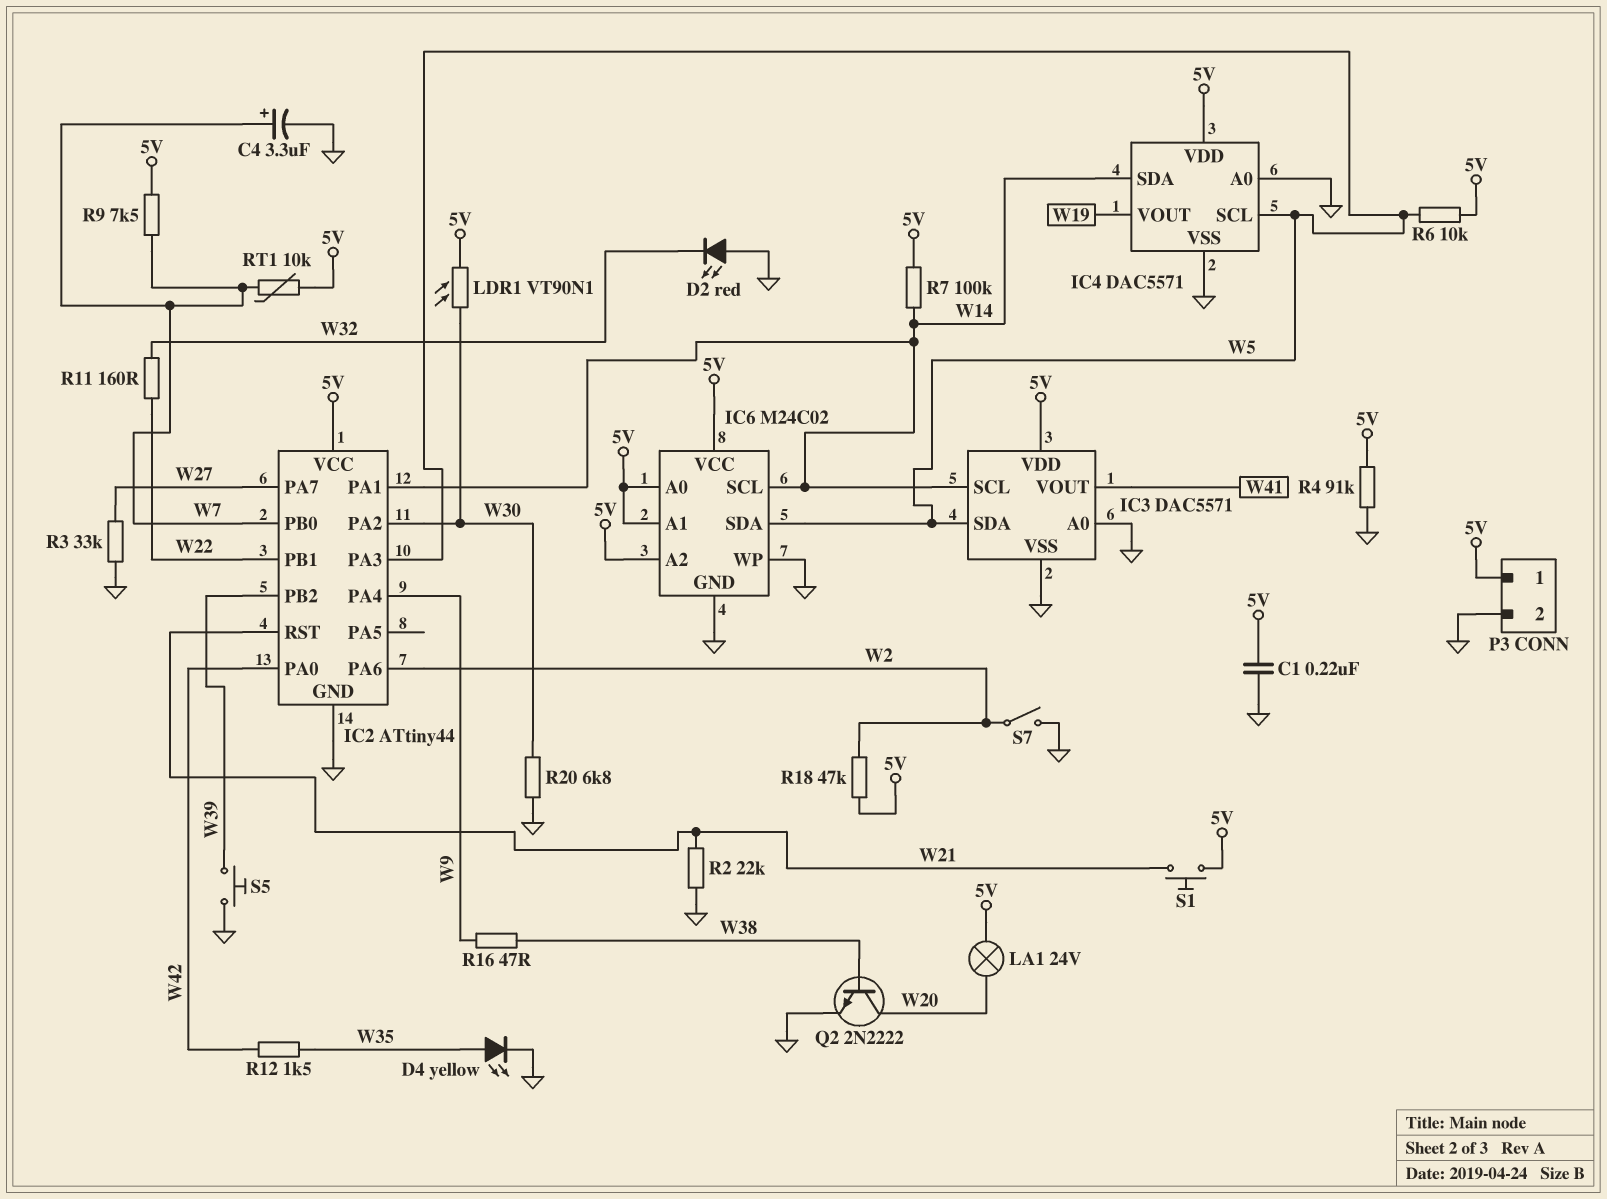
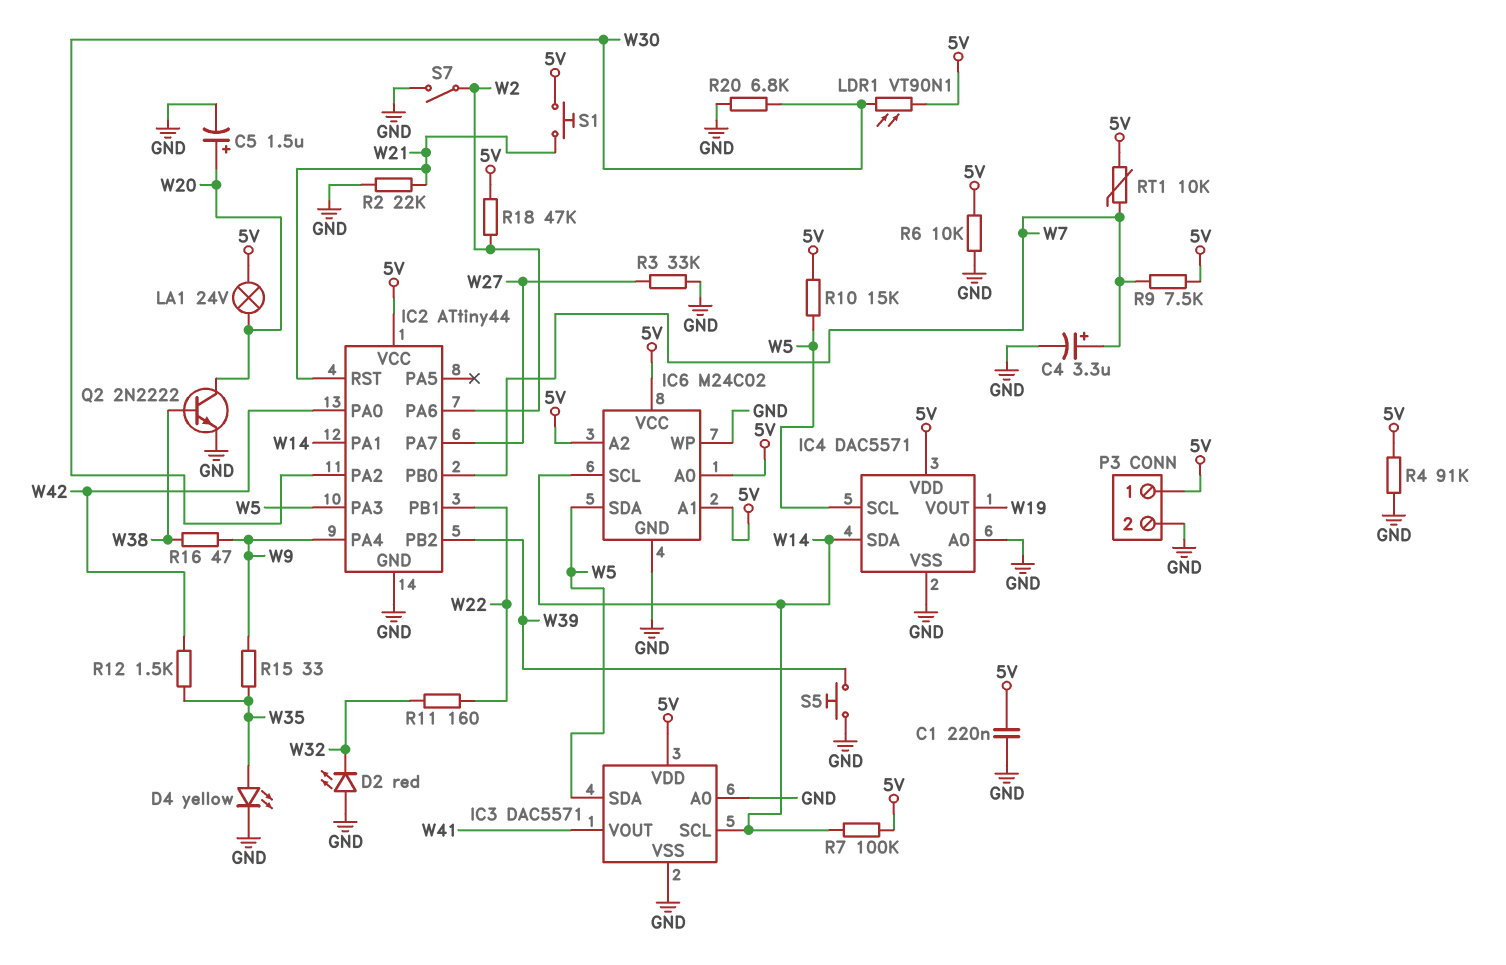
C5: none -> 1.5uF (plus W20, minus GND)
R6: 10k (5V, W5) -> 10k (5V, GND)
R10: none -> 15k (5V, W5)
R15: none -> 33 (W9, W35)

